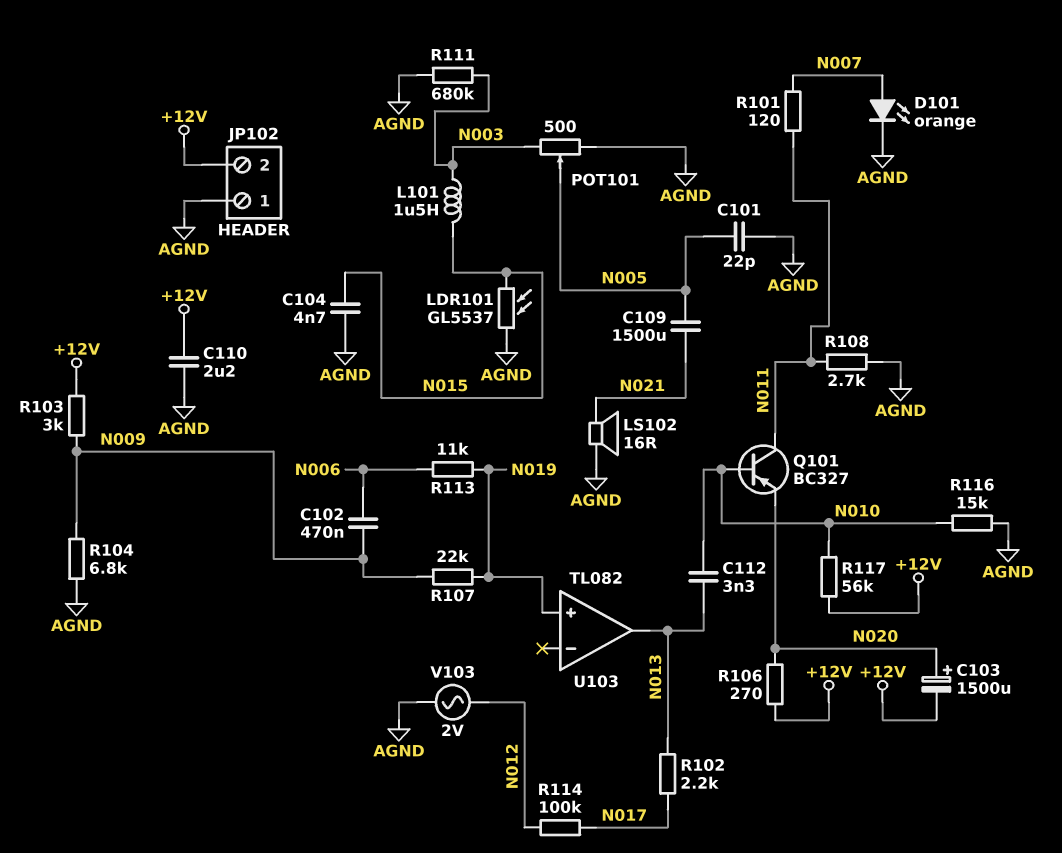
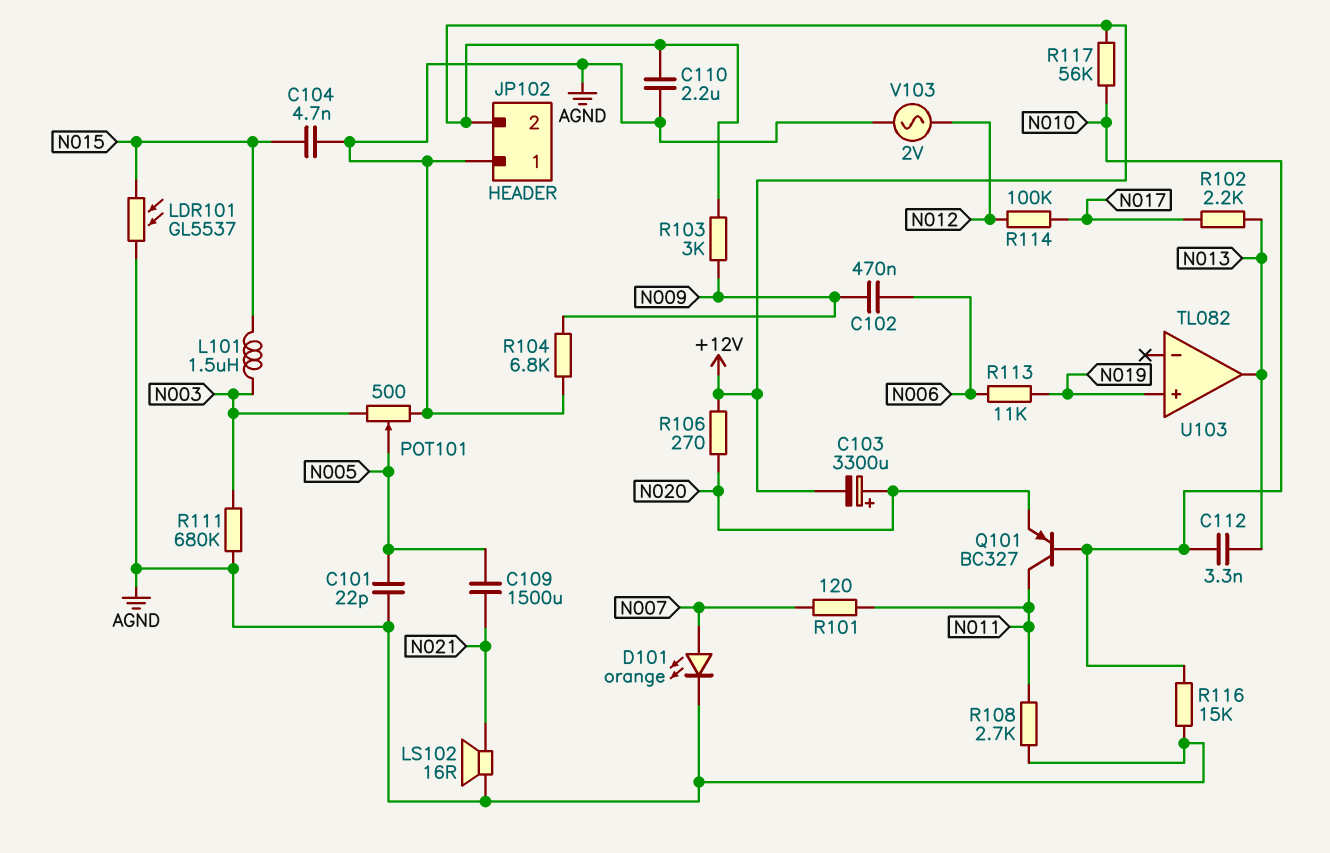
C103: 1500uF (plus N020, minus +12V) -> 3300uF (plus N020, minus +12V)
R107: 22k (N009, N019) -> none

